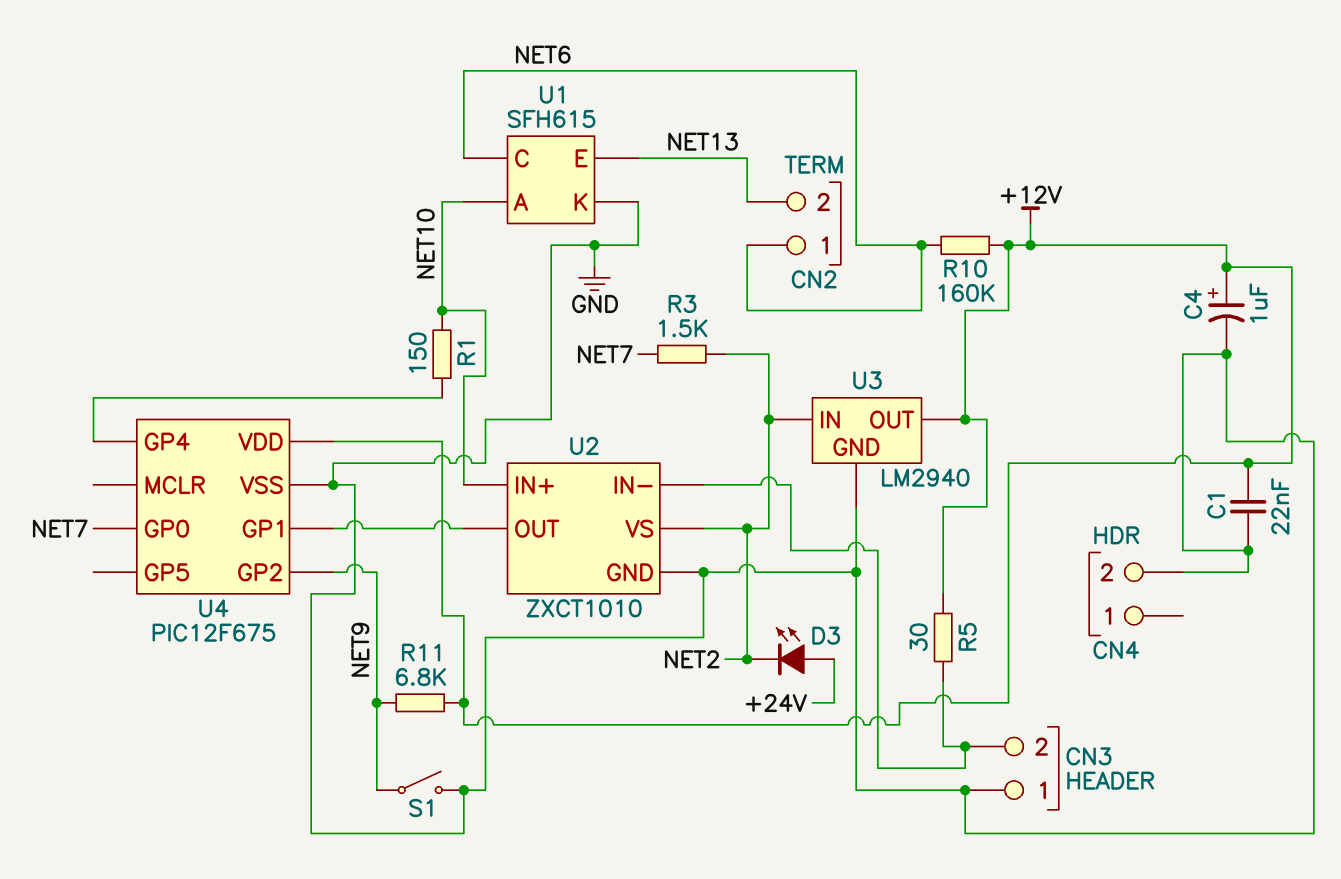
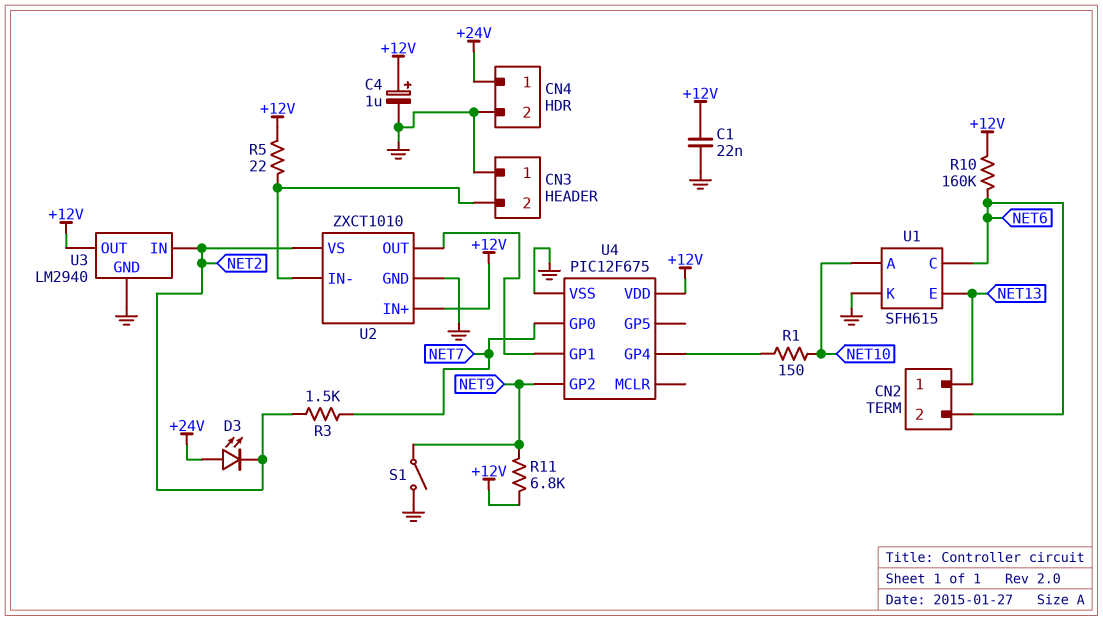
CN2 pin 1: NET6 -> NET13
CN2 pin 2: NET13 -> NET6
CN4 pin 1: none -> +24V
R5: 30 (+12V, CN3/2) -> 22 (+12V, CN3/2)
U2 pin IN+: NET10 -> +12V

